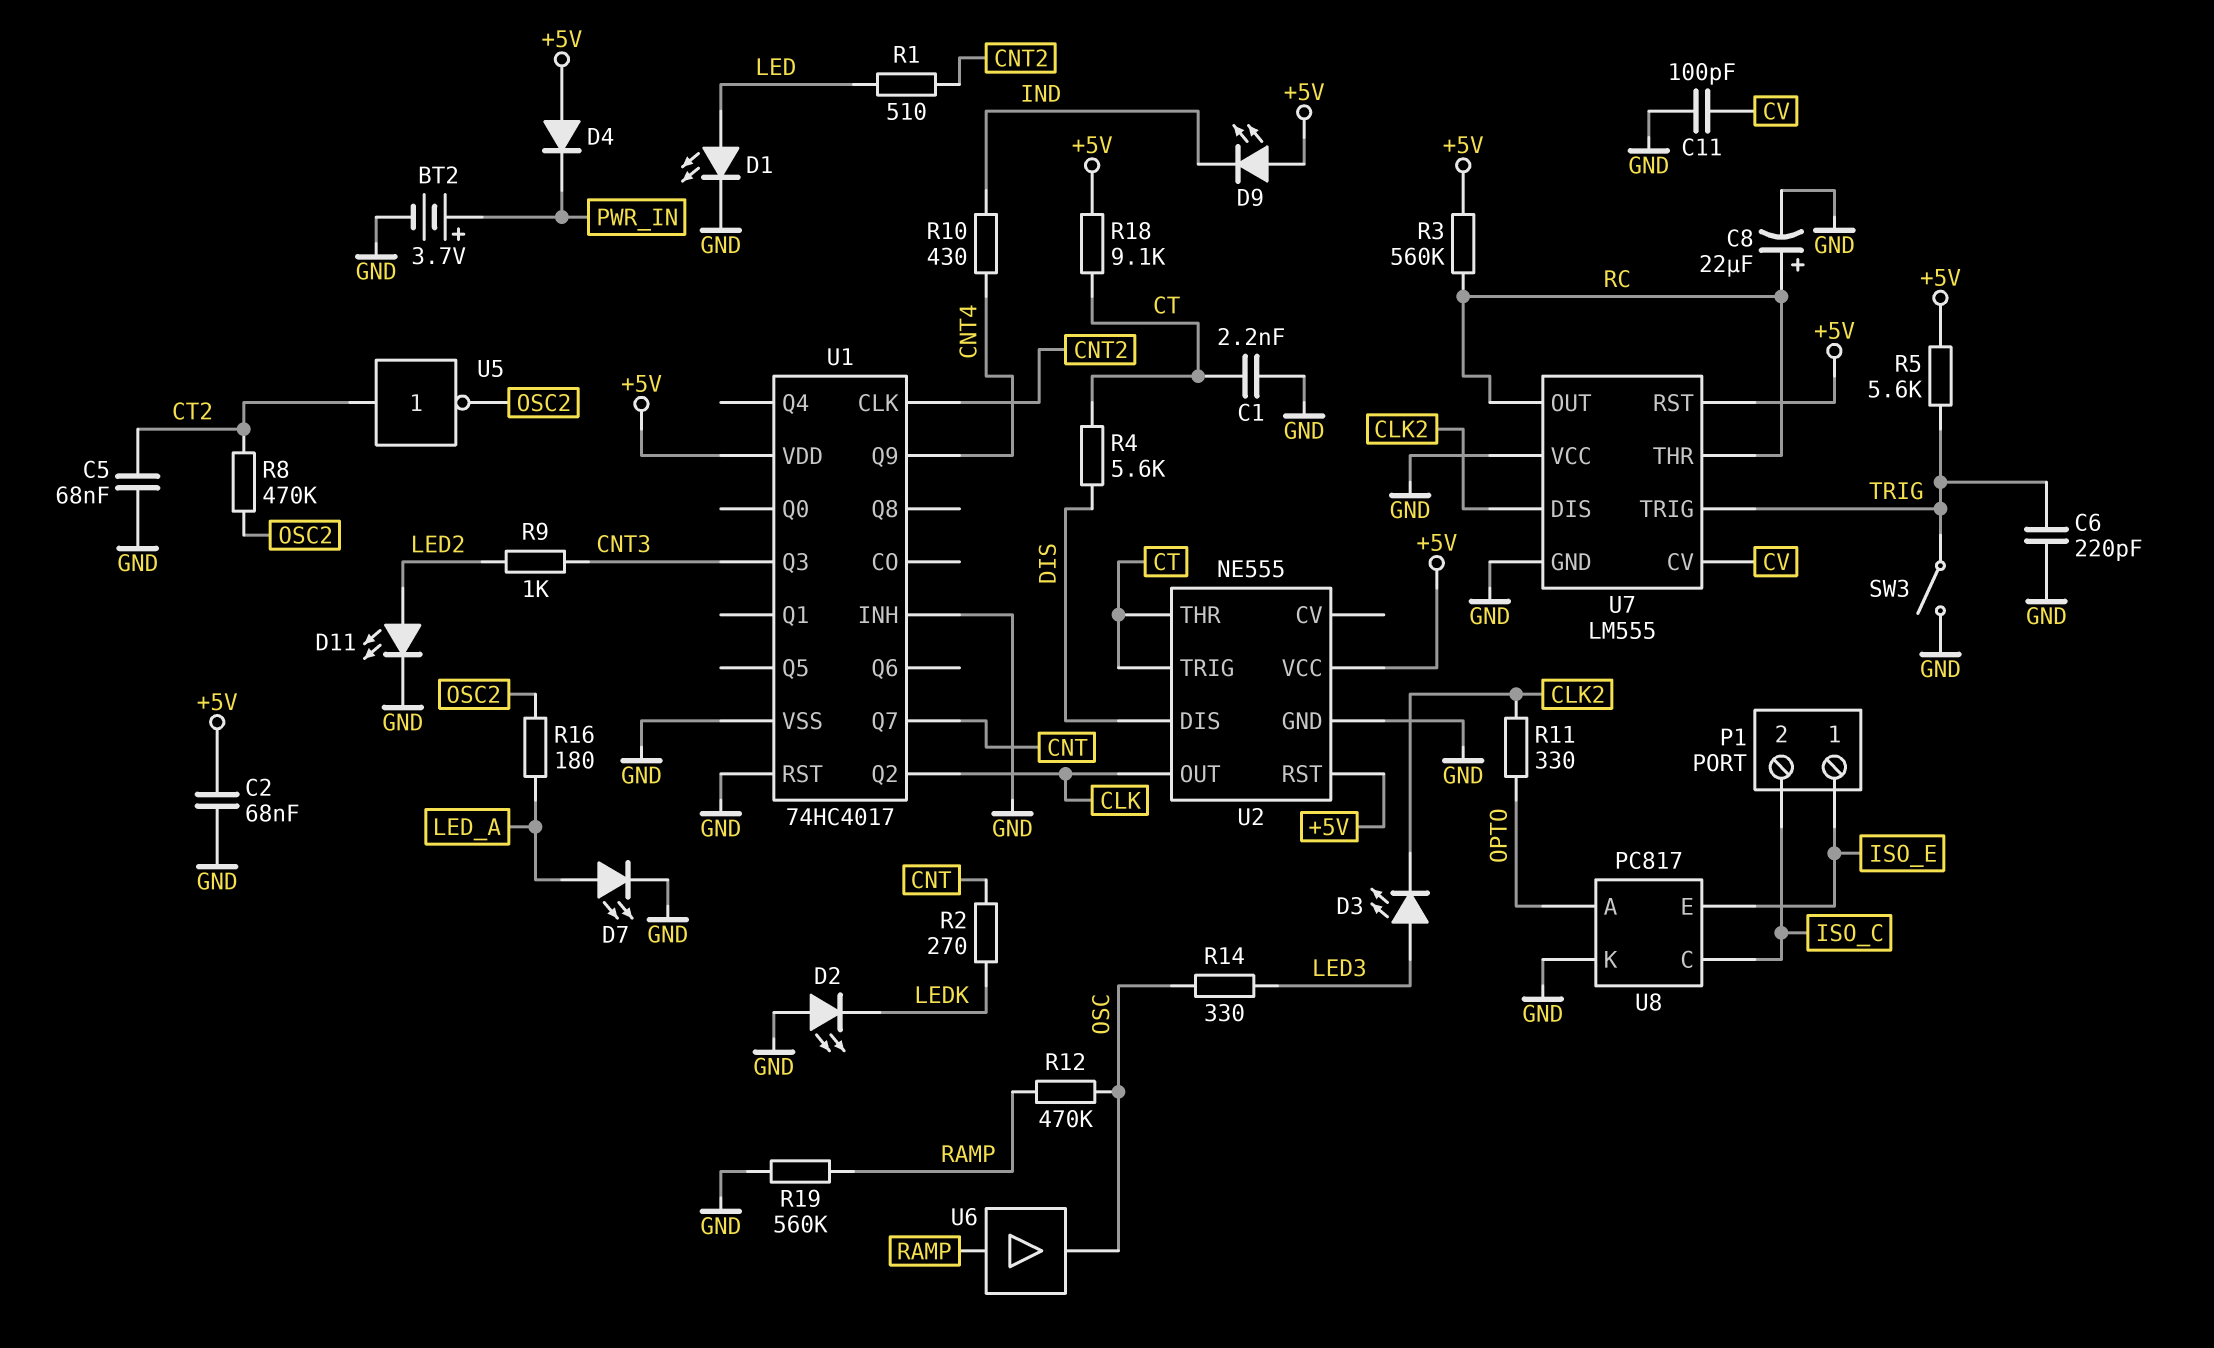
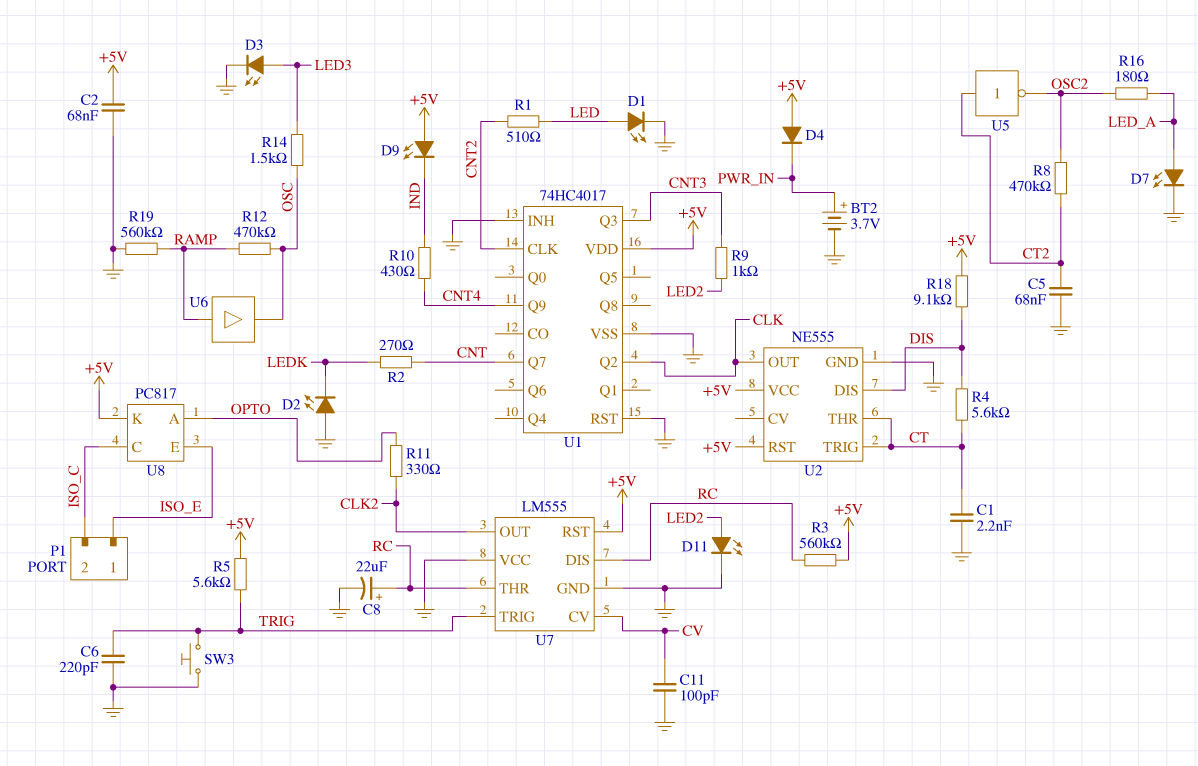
D3: LED (A LED3, K CLK2) -> LED (A LED3, K GND)
R14: 330 (LED3, OSC) -> 1.5k (LED3, OSC)
R18: 9.1k (+5V, CT) -> 9.1k (+5V, DIS)
SW3: switch (GND, TRIG) -> button (GND, TRIG)
U7 pin DIS: CLK2 -> RC
U7 pin OUT: RC -> CLK2
U8 pin K: GND -> +5V

